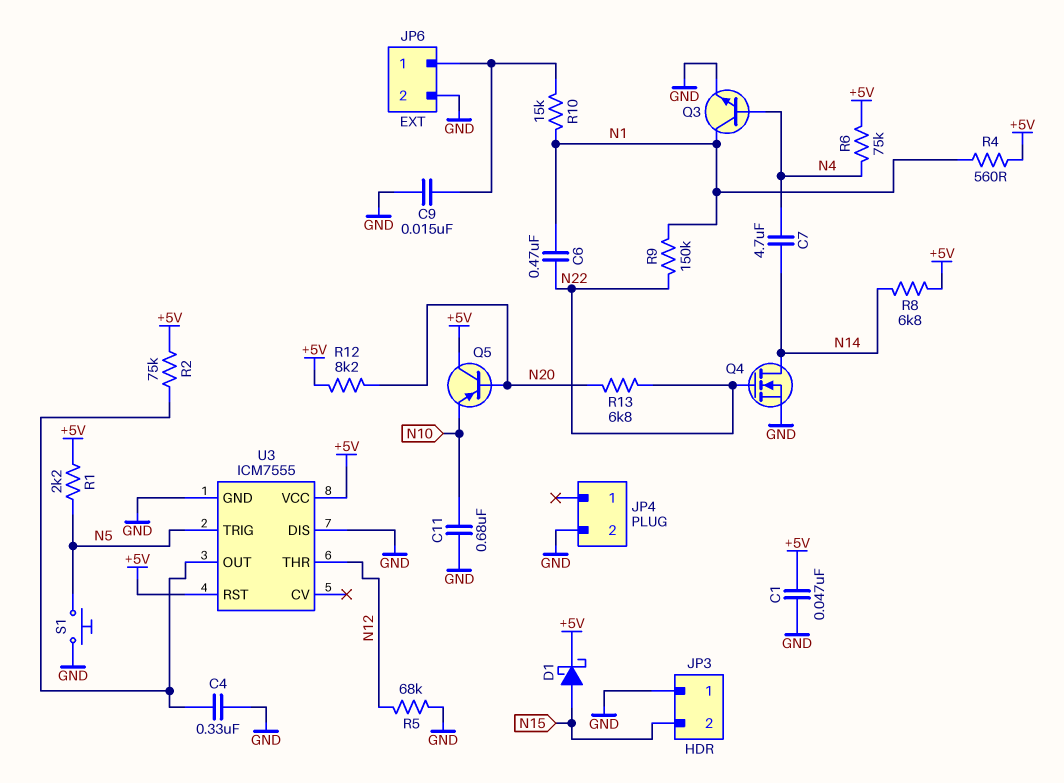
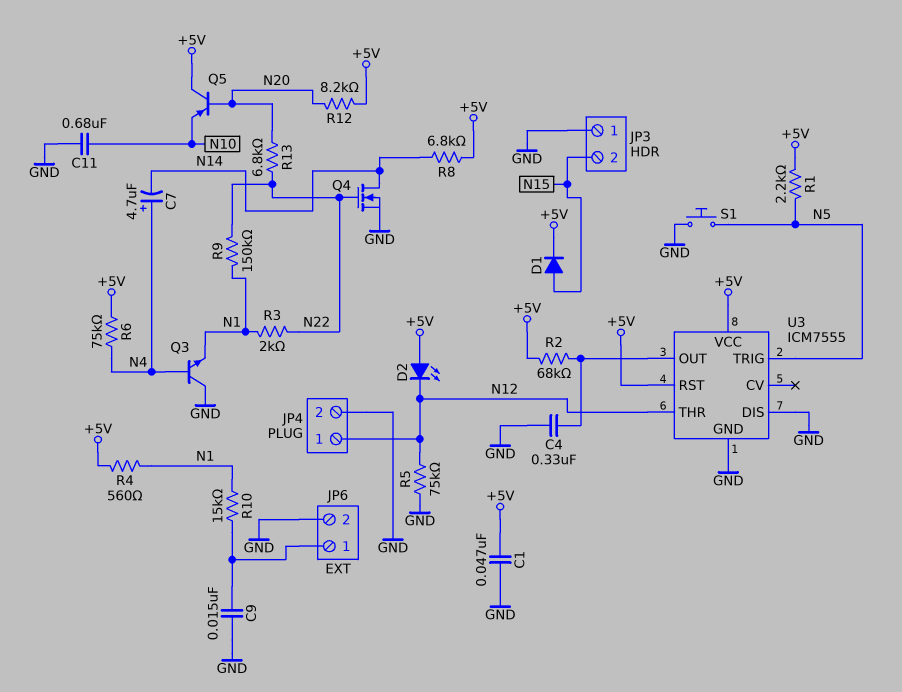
C6: 470nF (N1, N22) -> none
C7: 4.7uF (N4, N14) -> 4.7uF (plus N4, minus N14)
D1: schottky (A N15, K +5V) -> diode (A N15, K +5V)
D2: none -> LED (A +5V, K N12)
JP4 pin 1: none -> N12
Q3: NPN (B N4, C N1, E GND) -> NPN (B N4, C GND, E N1)
R2: 75k (+5V, U3/OUT) -> 68k (+5V, U3/OUT)
R3: none -> 2k (N1, N22)
R5: 68k (GND, N12) -> 75k (GND, N12)

